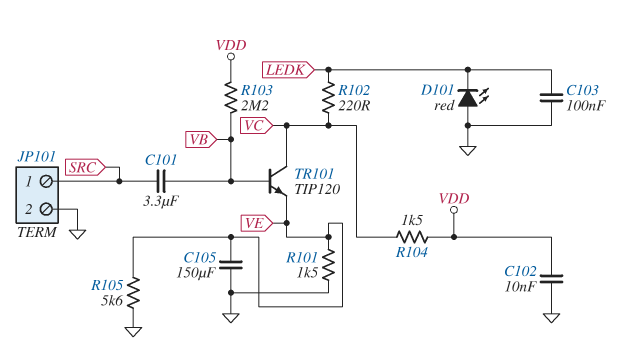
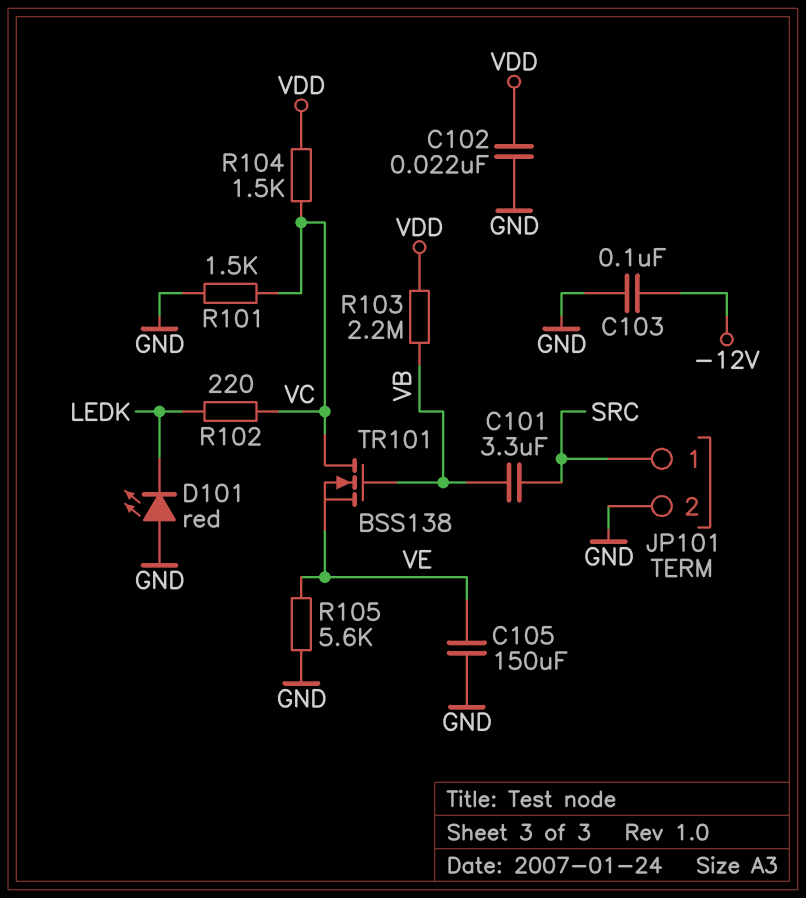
C102: 10nF (GND, VDD) -> 22nF (GND, VDD)
C103: 100nF (GND, LEDK) -> 100nF (-12V, GND)
R101: 1.5k (GND, VE) -> 1.5k (GND, VC)
TR101: NPN TIP120 (B VB, C VC, E VE) -> NMOS BSS138 (G VB, D VC, S VE)

